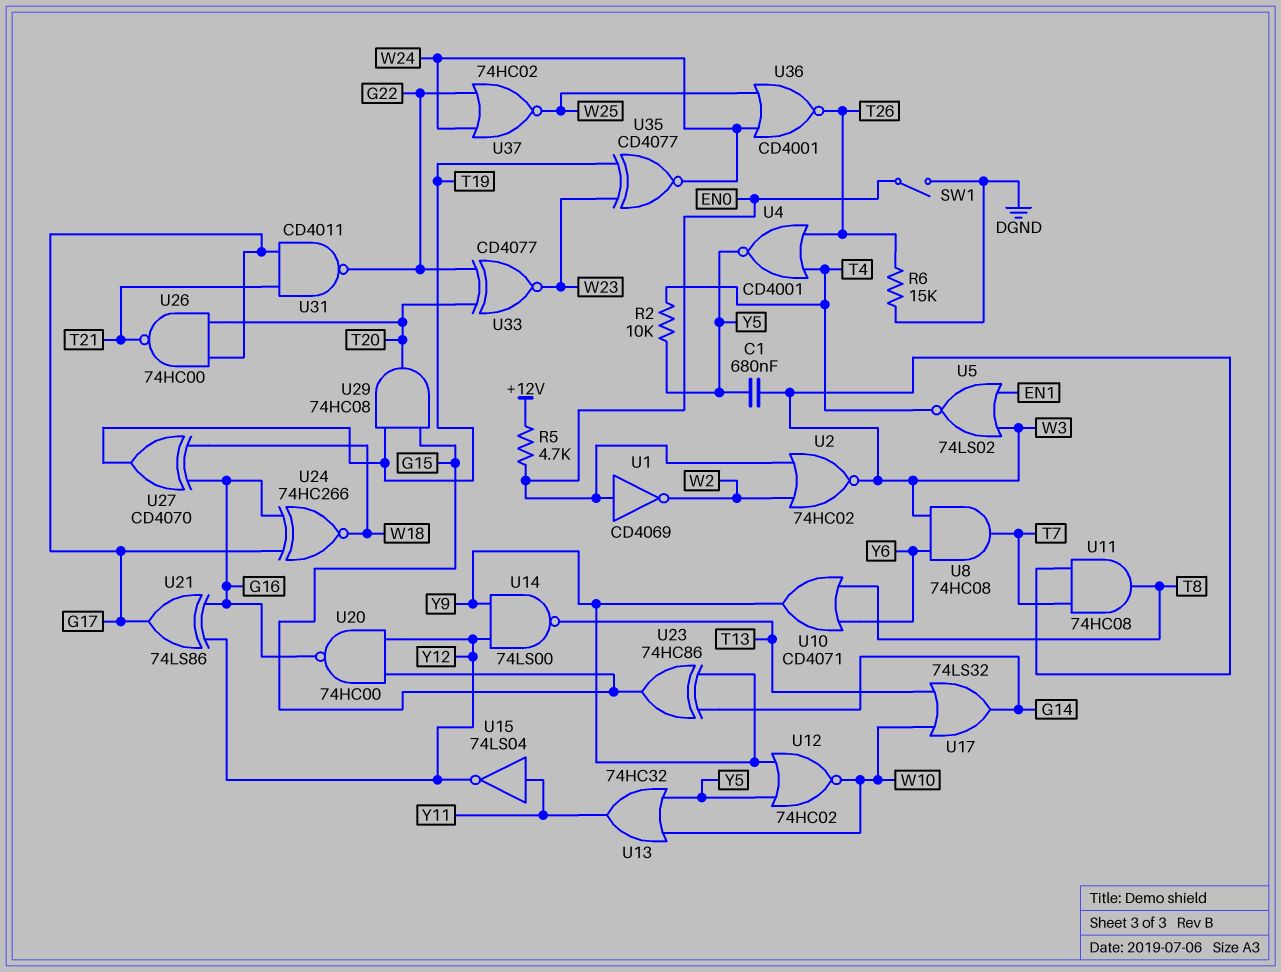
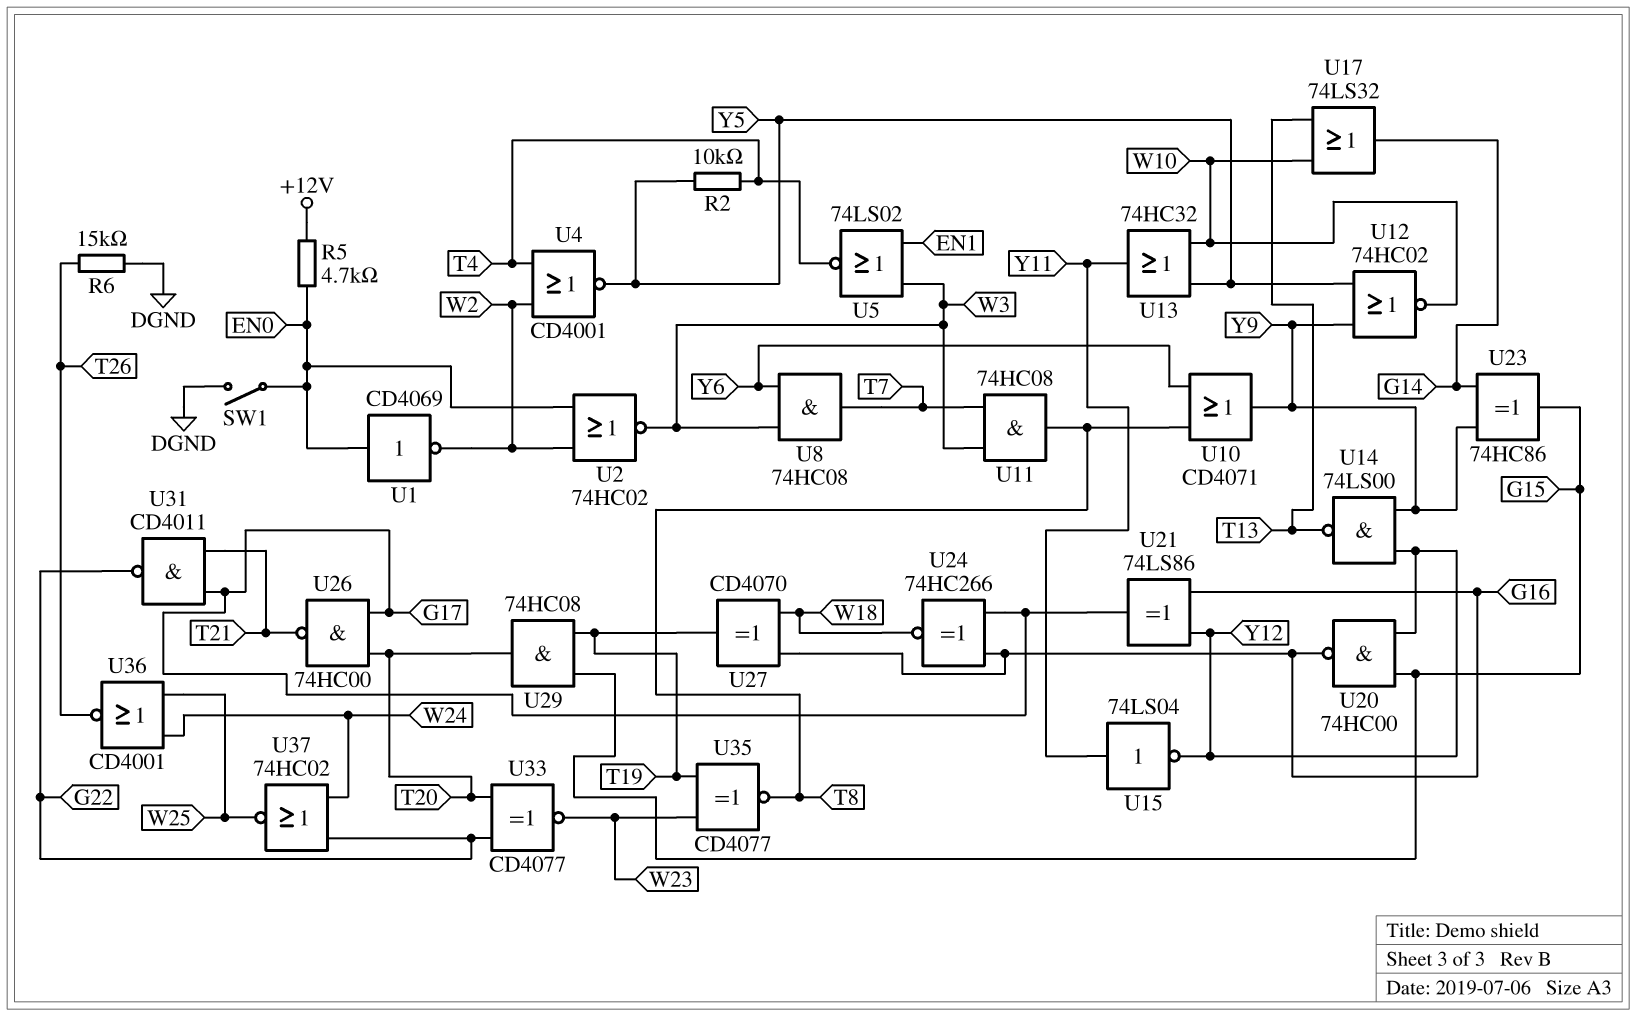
C1: 680nF (W3, Y5) -> none
U4: NOR CD4001 (in T4, in T26, out Y5) -> NOR CD4001 (in T4, in W2, out Y5)
U35: XNOR CD4077 (in T19, in W23, out W24) -> XNOR CD4077 (in T19, in W23, out T8)

